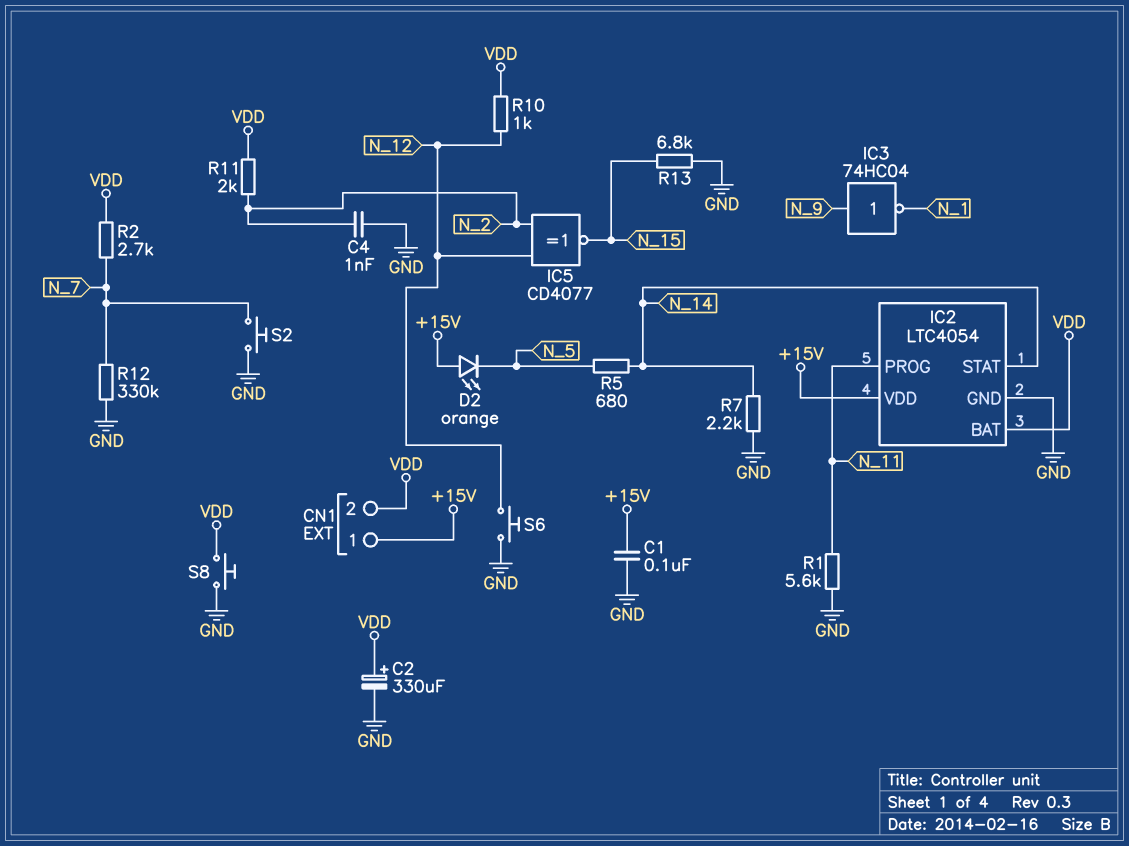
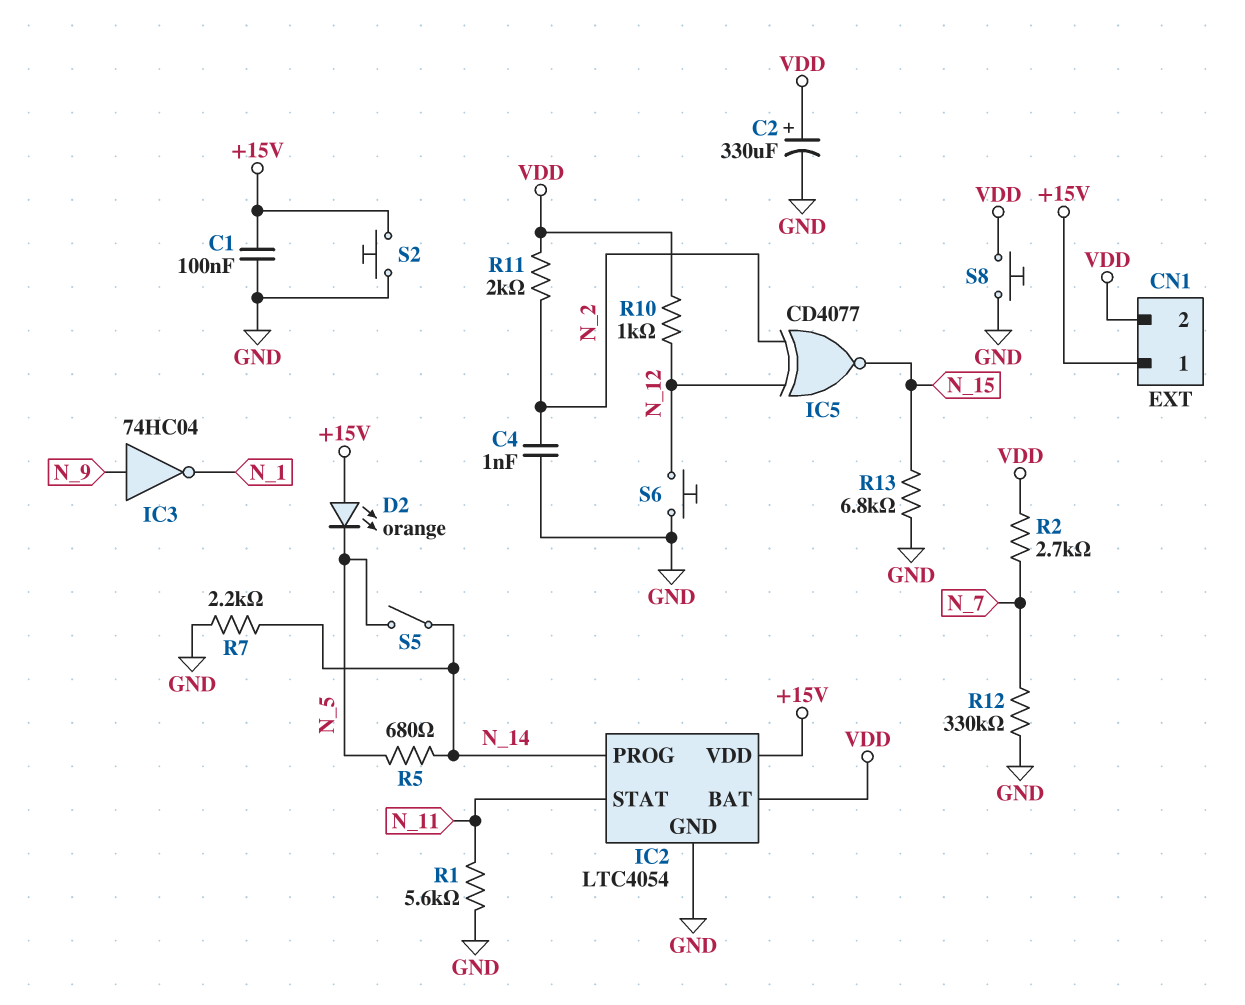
IC2 pin PROG: N_11 -> N_14
IC2 pin STAT: N_14 -> N_11
S2: button (GND, N_7) -> button (+15V, GND)
S5: none -> switch (N_5, N_14)

